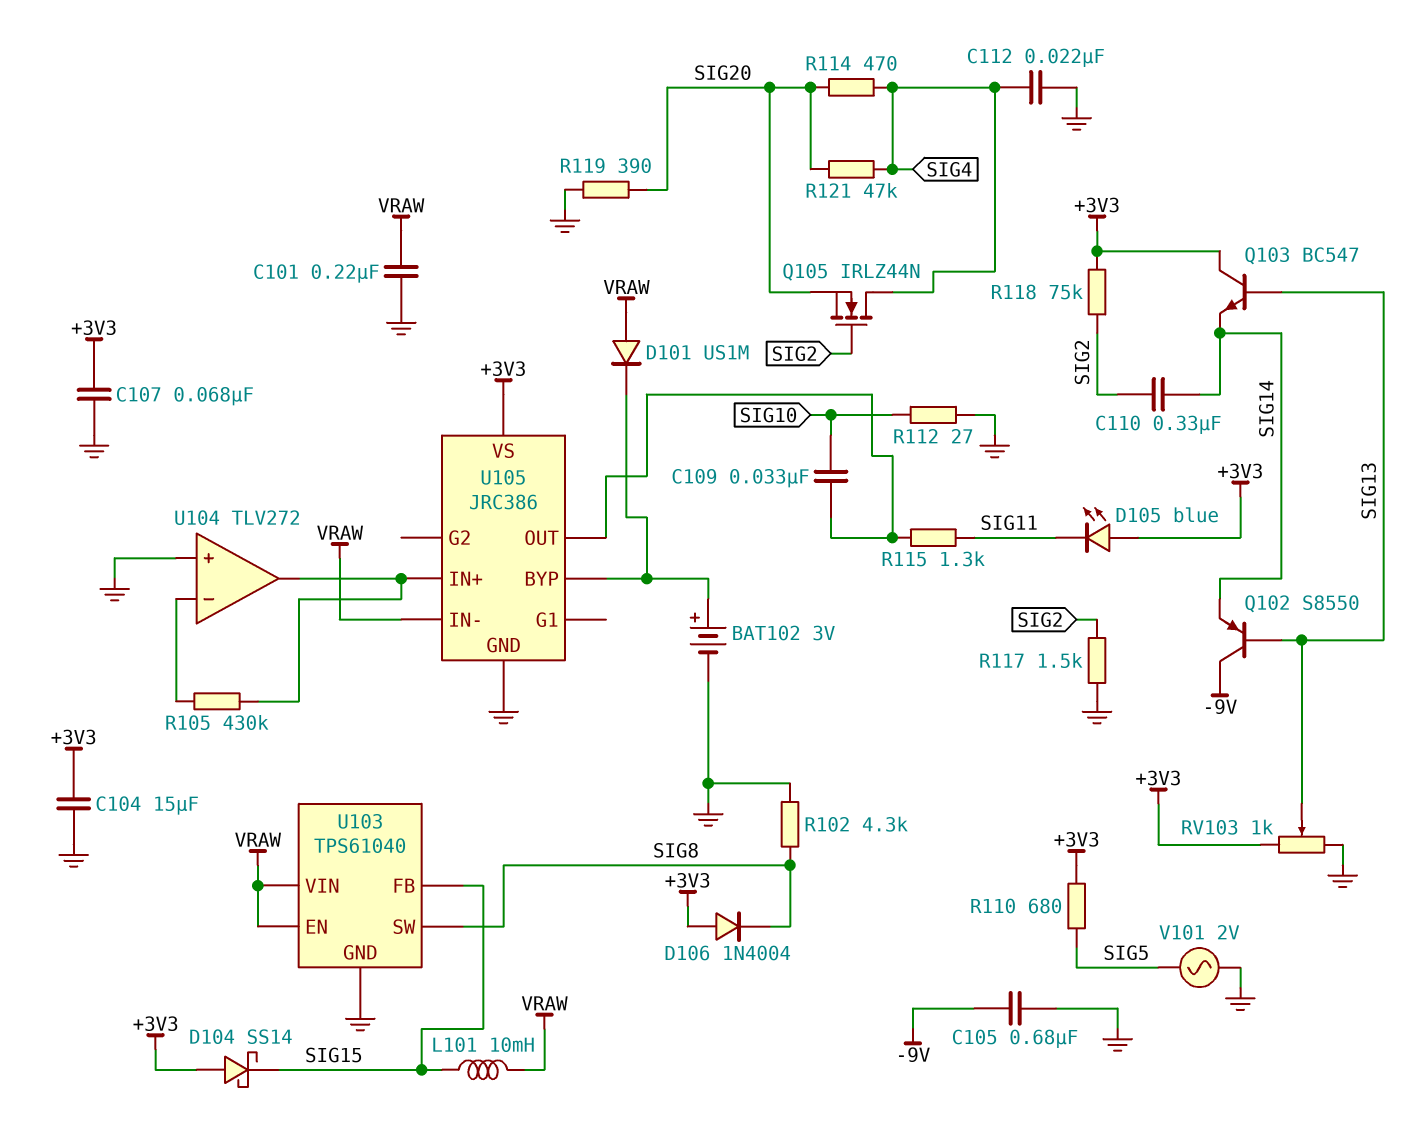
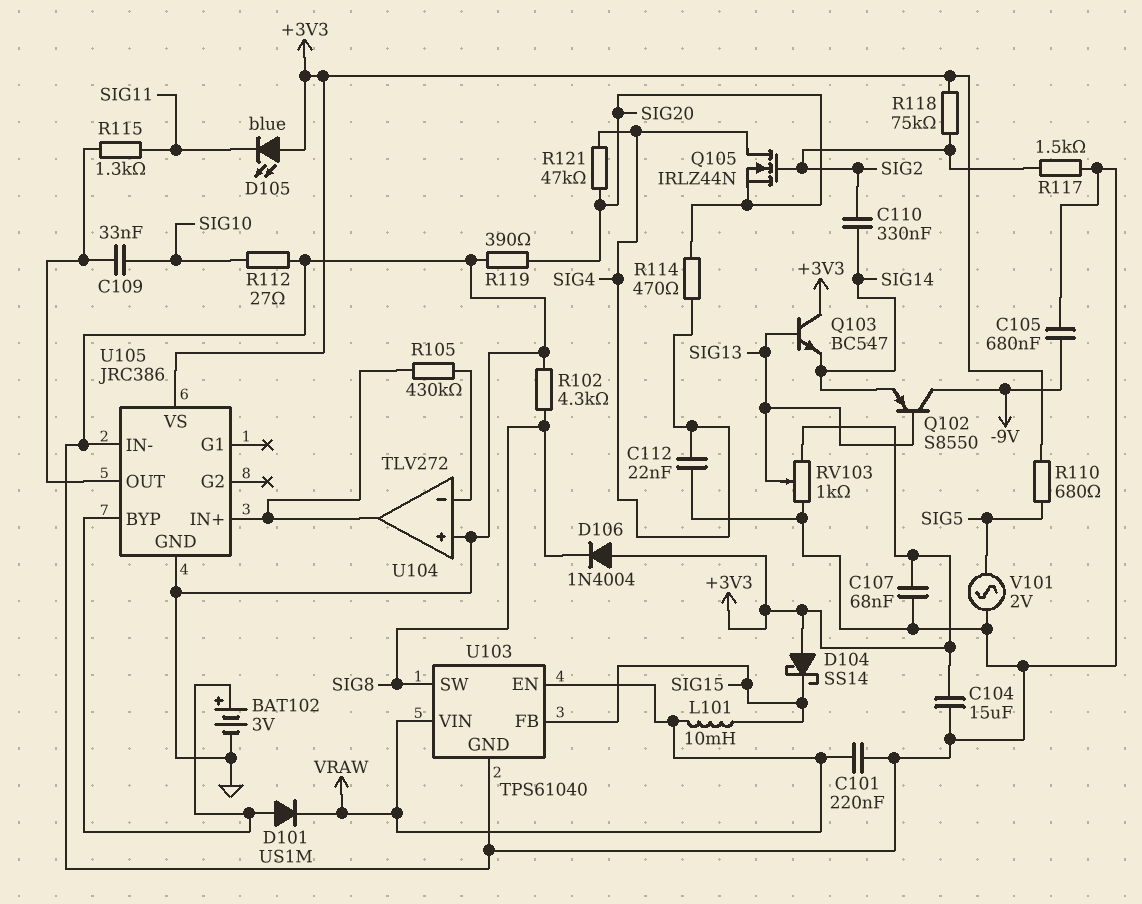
D101: diode US1M (A VRAW, K U105/BYP) -> diode US1M (A U105/BYP, K VRAW)
U105 pin IN-: VRAW -> GND

